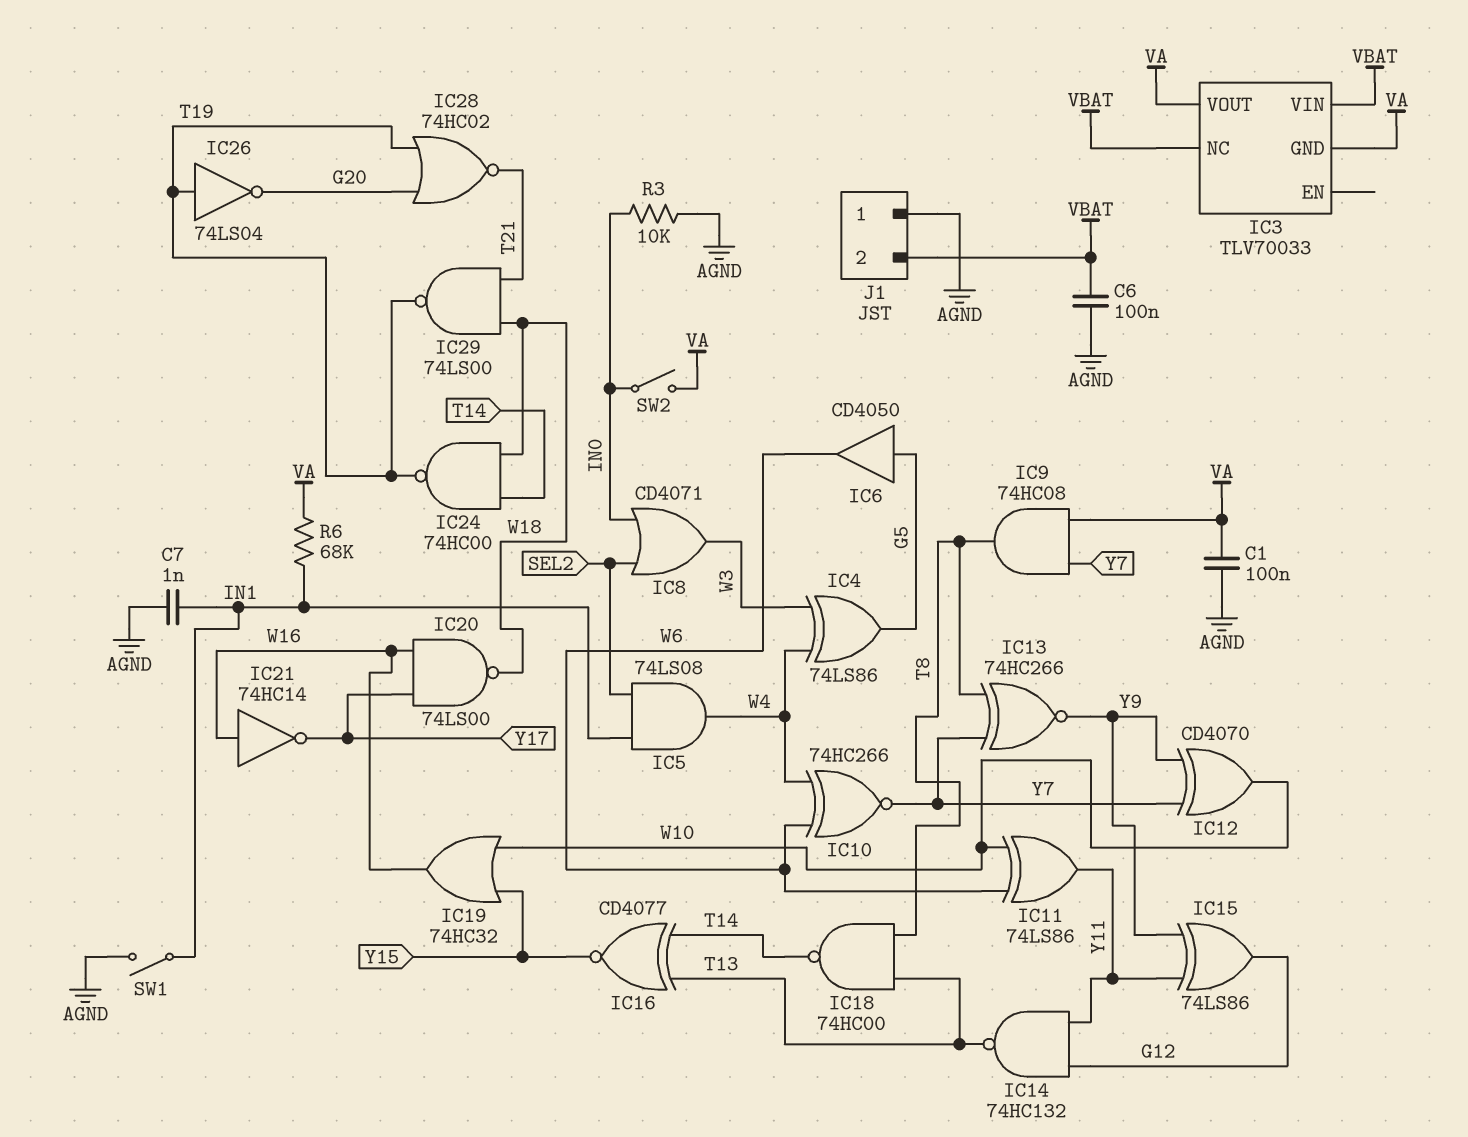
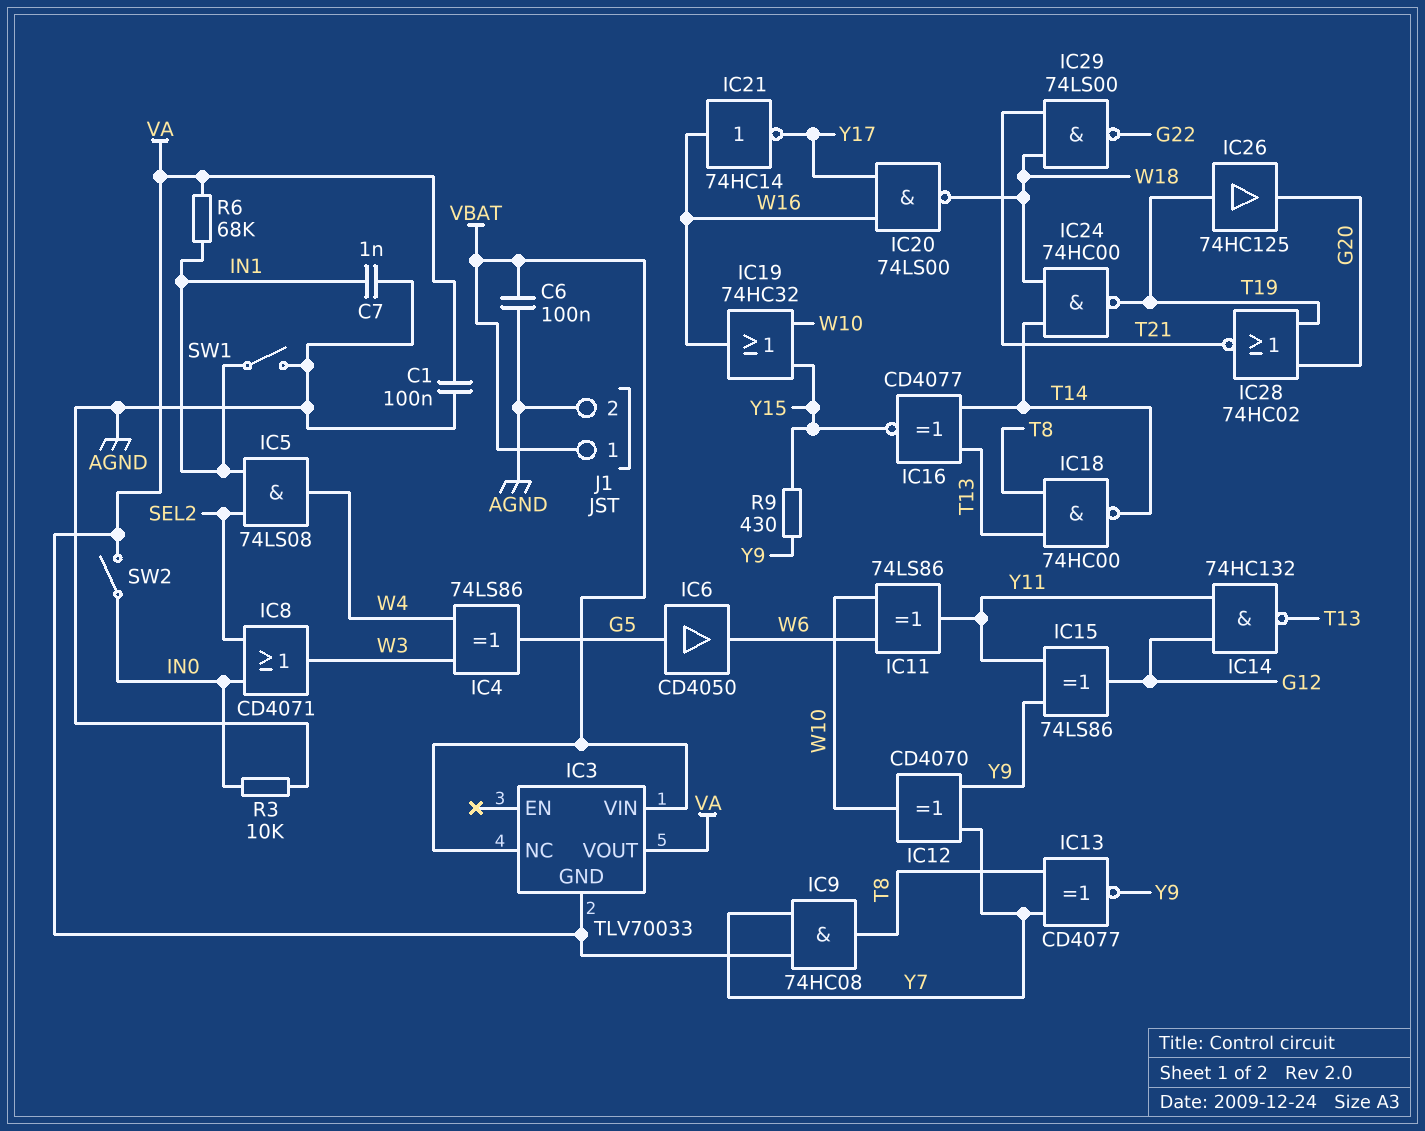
IC10: XNOR 74HC266 (in W4, in W6, out Y7) -> none
IC13: XNOR 74HC266 (in T8, in Y7, out Y9) -> XNOR CD4077 (in T8, in Y7, out Y9)
IC26: NOT 74LS04 (in T19, out G20) -> buffer 74HC125 (in T19, out G20)
IC29: NAND 74LS00 (in T21, in W18, out T19) -> NAND 74LS00 (in T21, in W18, out G22)
J1 pin 1: AGND -> VBAT
J1 pin 2: VBAT -> AGND
R9: none -> 430 (Y9, Y15)

